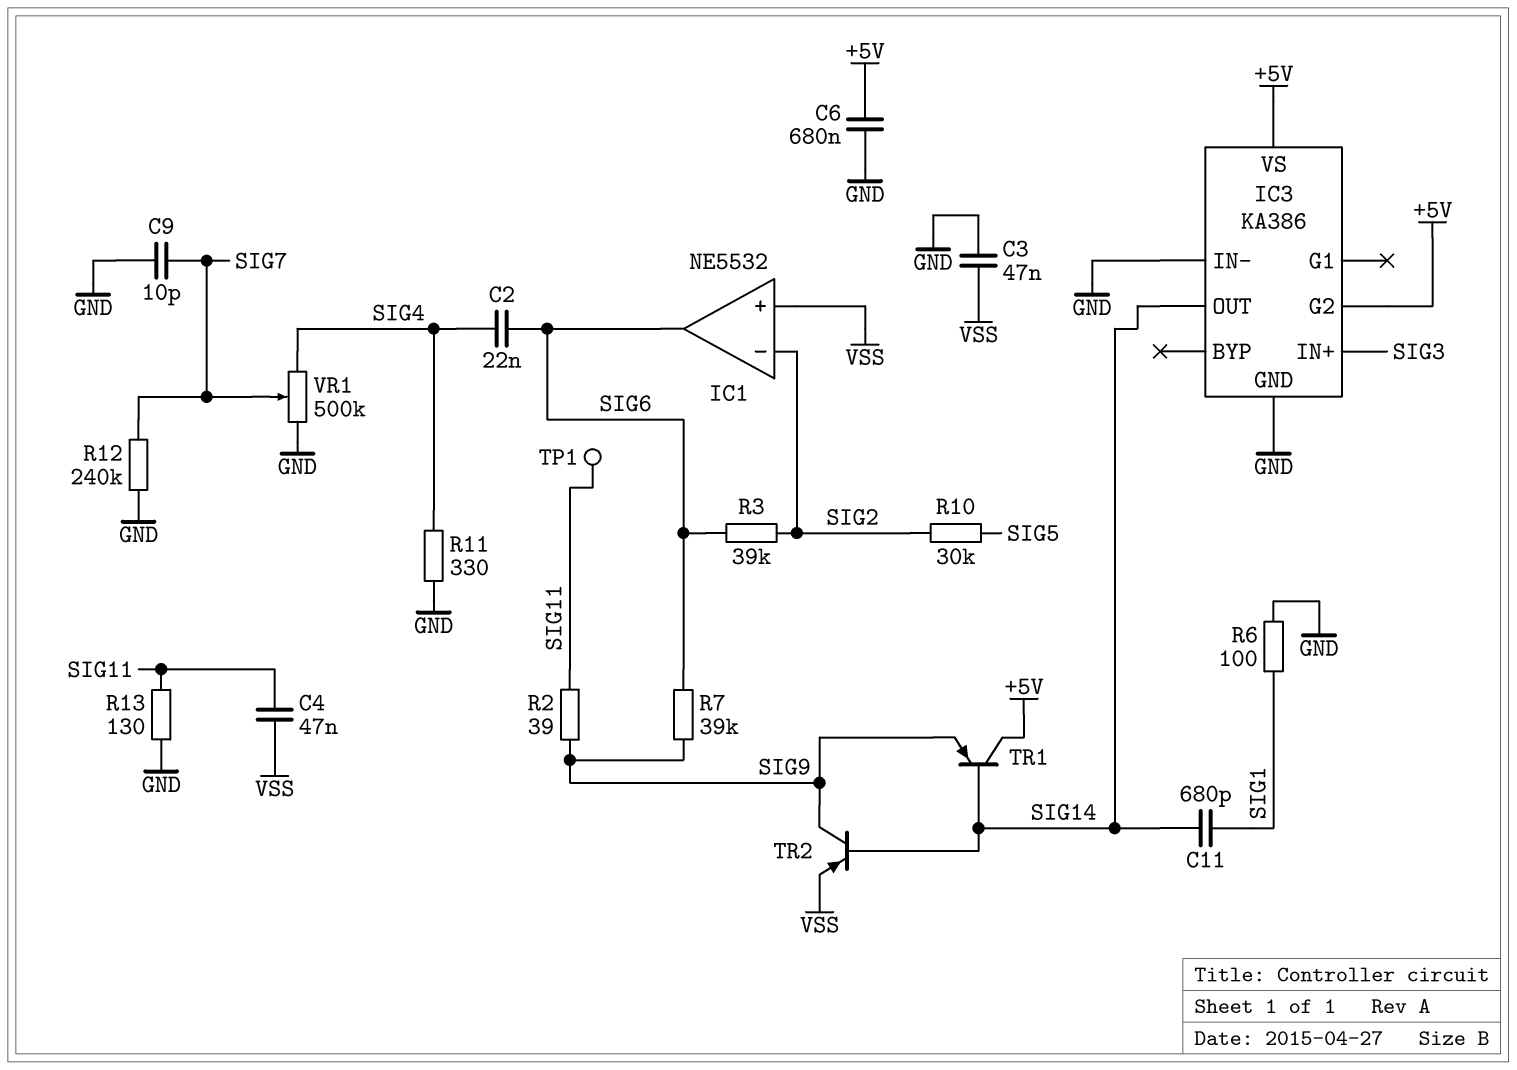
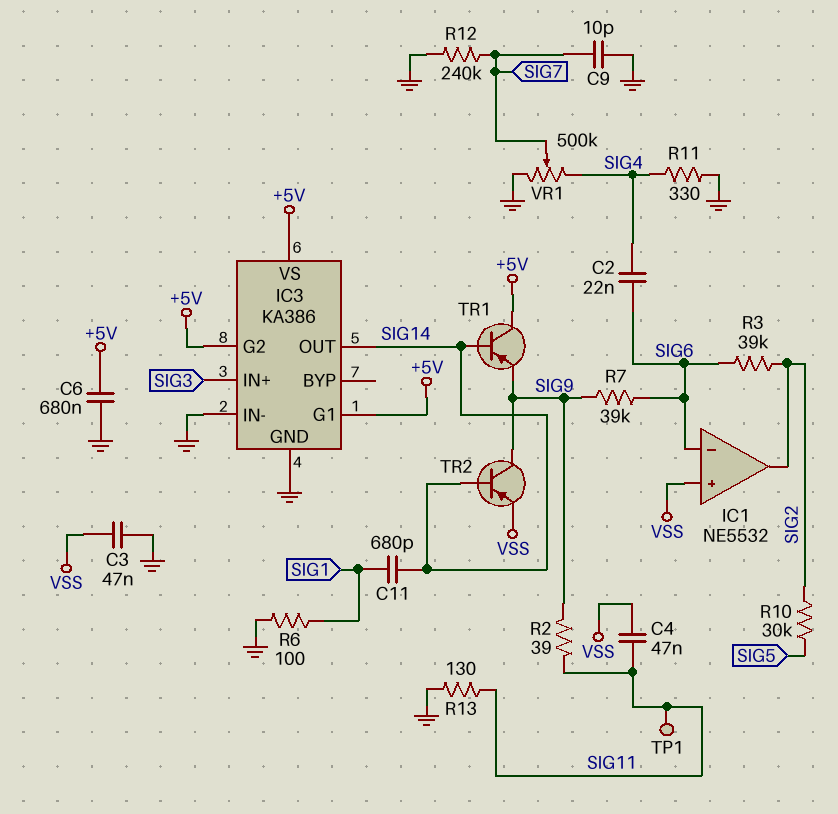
IC1 pin in-: SIG2 -> SIG6
IC1 pin out: SIG6 -> SIG2
IC3 pin G1: none -> +5V

